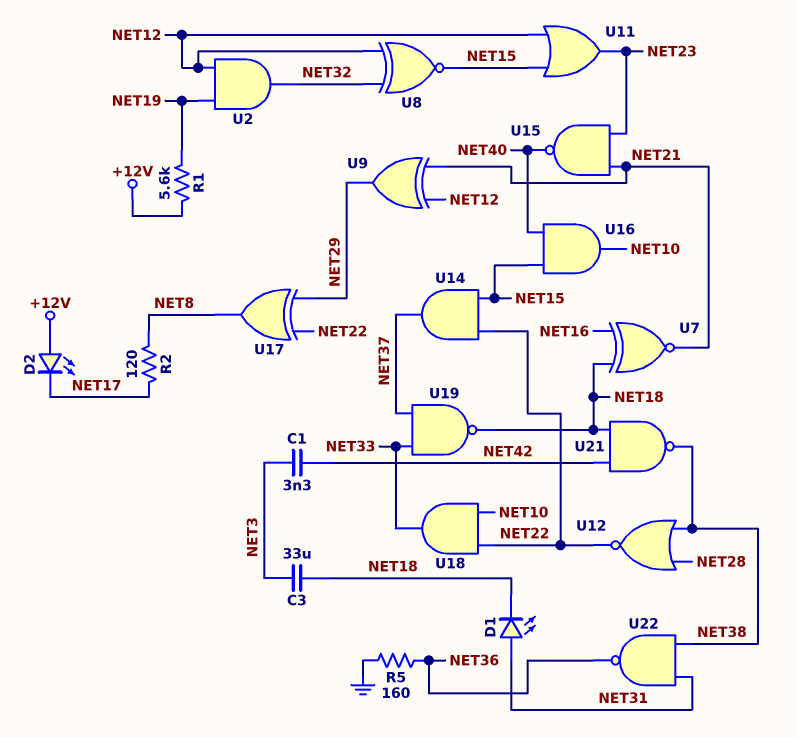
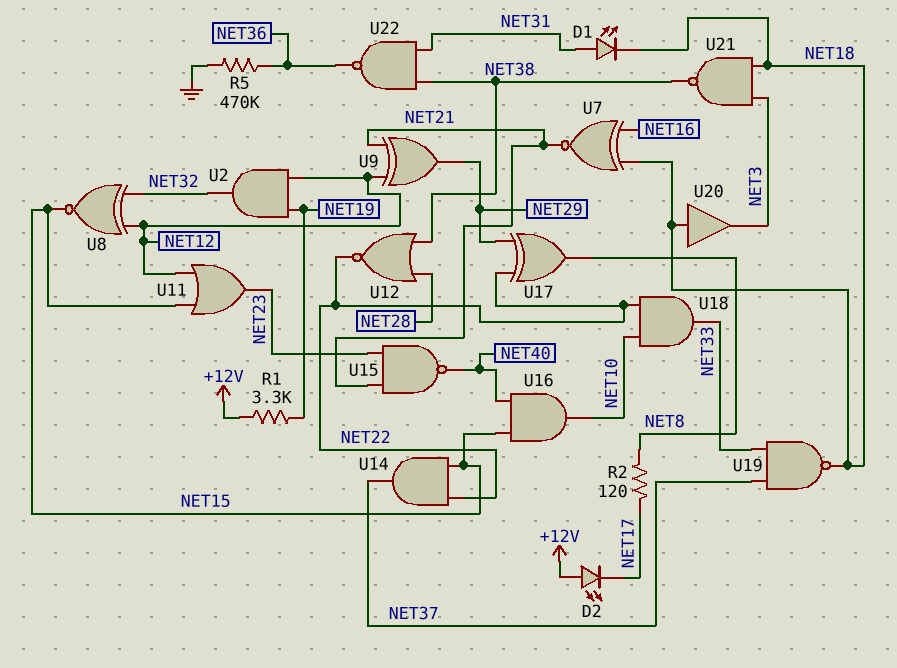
C1: 3.3nF (NET3, NET42) -> none
C3: 33uF (NET3, NET18) -> none
R1: 5.6k (+12V, NET19) -> 3.3k (+12V, NET19)
R5: 160 (GND, NET36) -> 470k (GND, NET36)
U20: none -> buffer (in NET18, out NET3)
U21: NAND (in NET18, in NET42, out NET38) -> NAND (in NET3, in NET18, out NET38)

